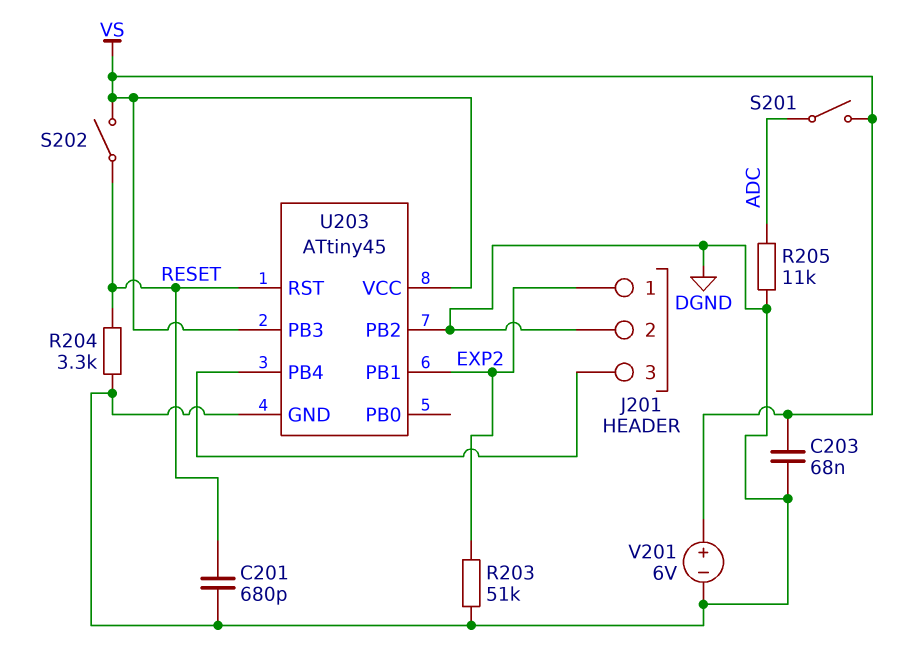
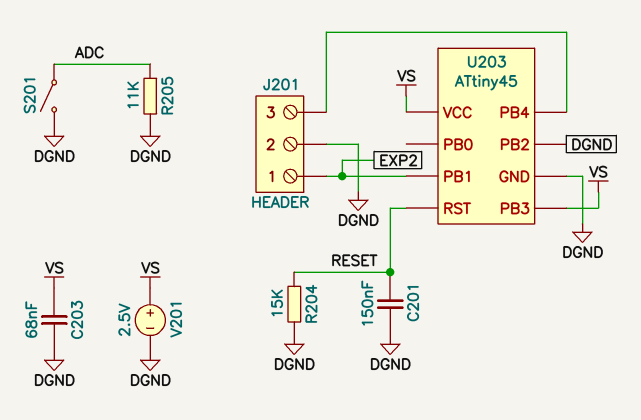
C201: 680pF (DGND, RESET) -> 150nF (DGND, RESET)
R203: 51k (DGND, EXP2) -> none
R204: 3.3k (DGND, RESET) -> 15k (DGND, RESET)
S201: switch (ADC, VS) -> switch (ADC, DGND)
S202: switch (RESET, VS) -> none
V201: 6V (plus VS, minus DGND) -> 2.5V (plus VS, minus DGND)

